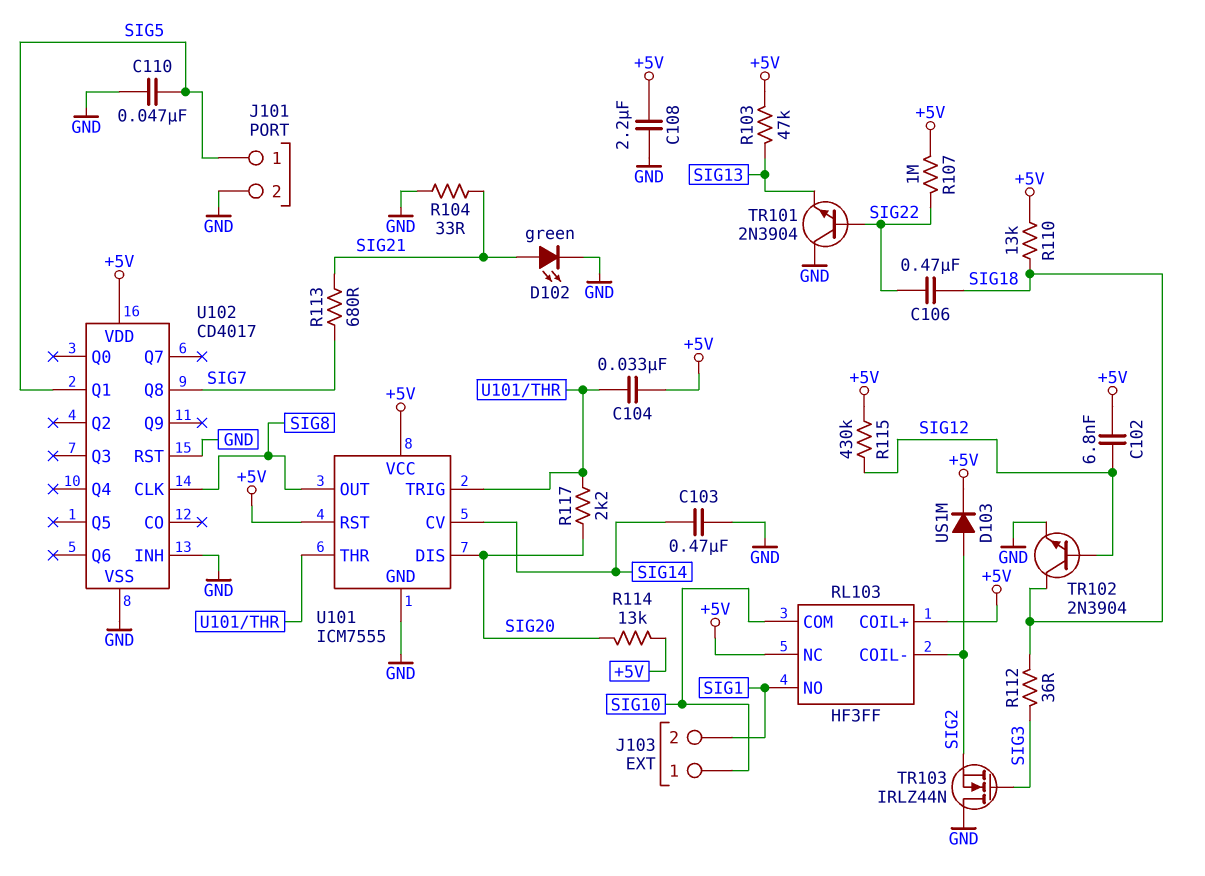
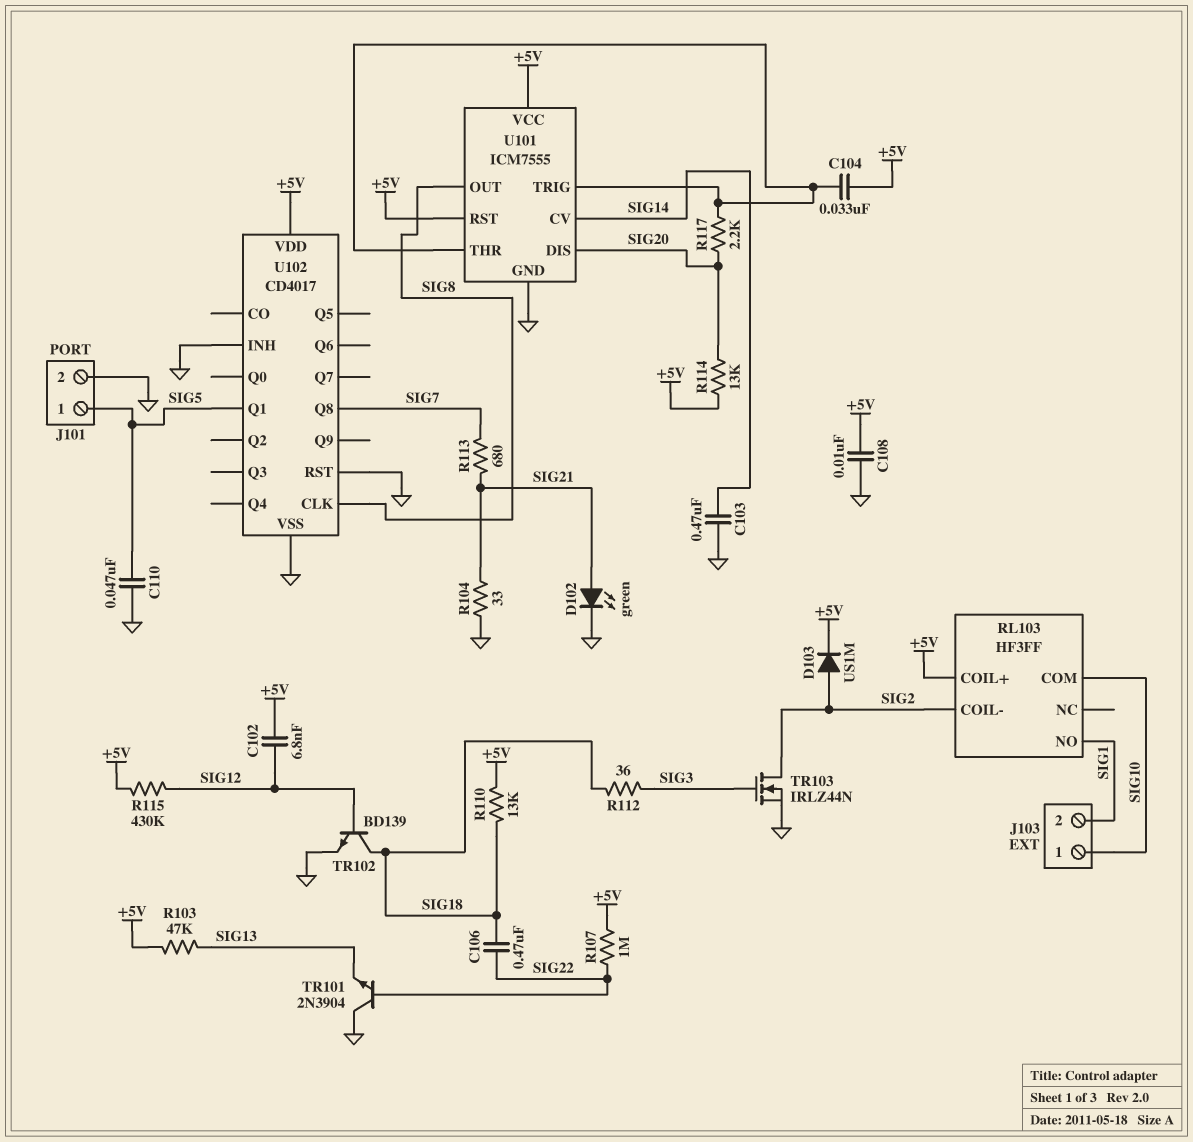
C108: 2.2uF (+5V, GND) -> 10nF (+5V, GND)
RL103 pin NC: +5V -> none
TR102: NPN 2N3904 (B SIG12, C SIG18, E GND) -> NPN BD139 (B SIG12, C SIG18, E GND)
TR103: NMOS IRLZ44N (G SIG3, D GND, S SIG2) -> NMOS IRLZ44N (G SIG3, D SIG2, S GND)

